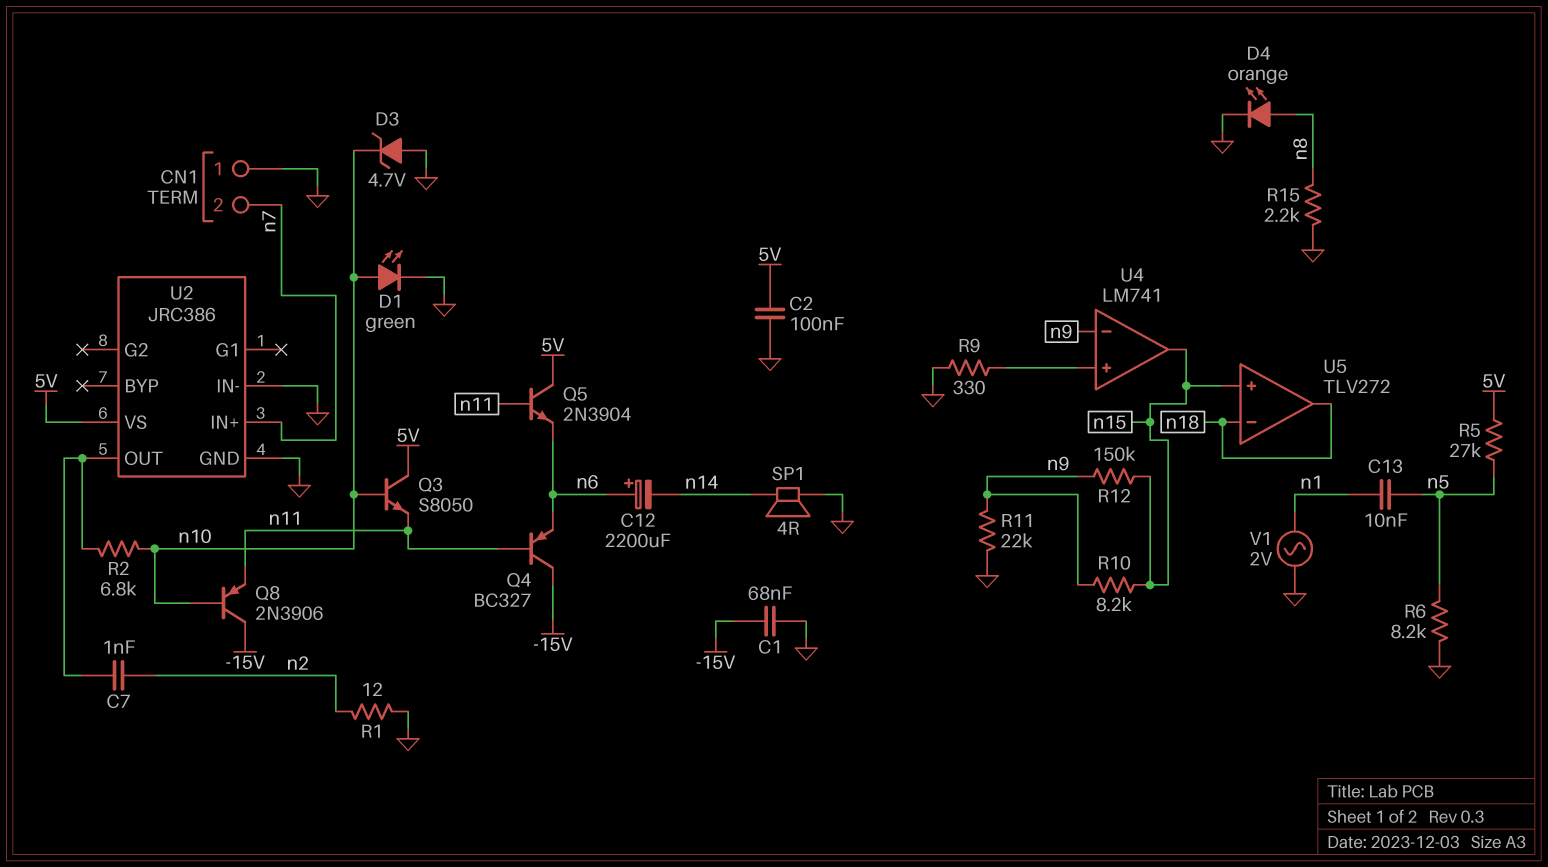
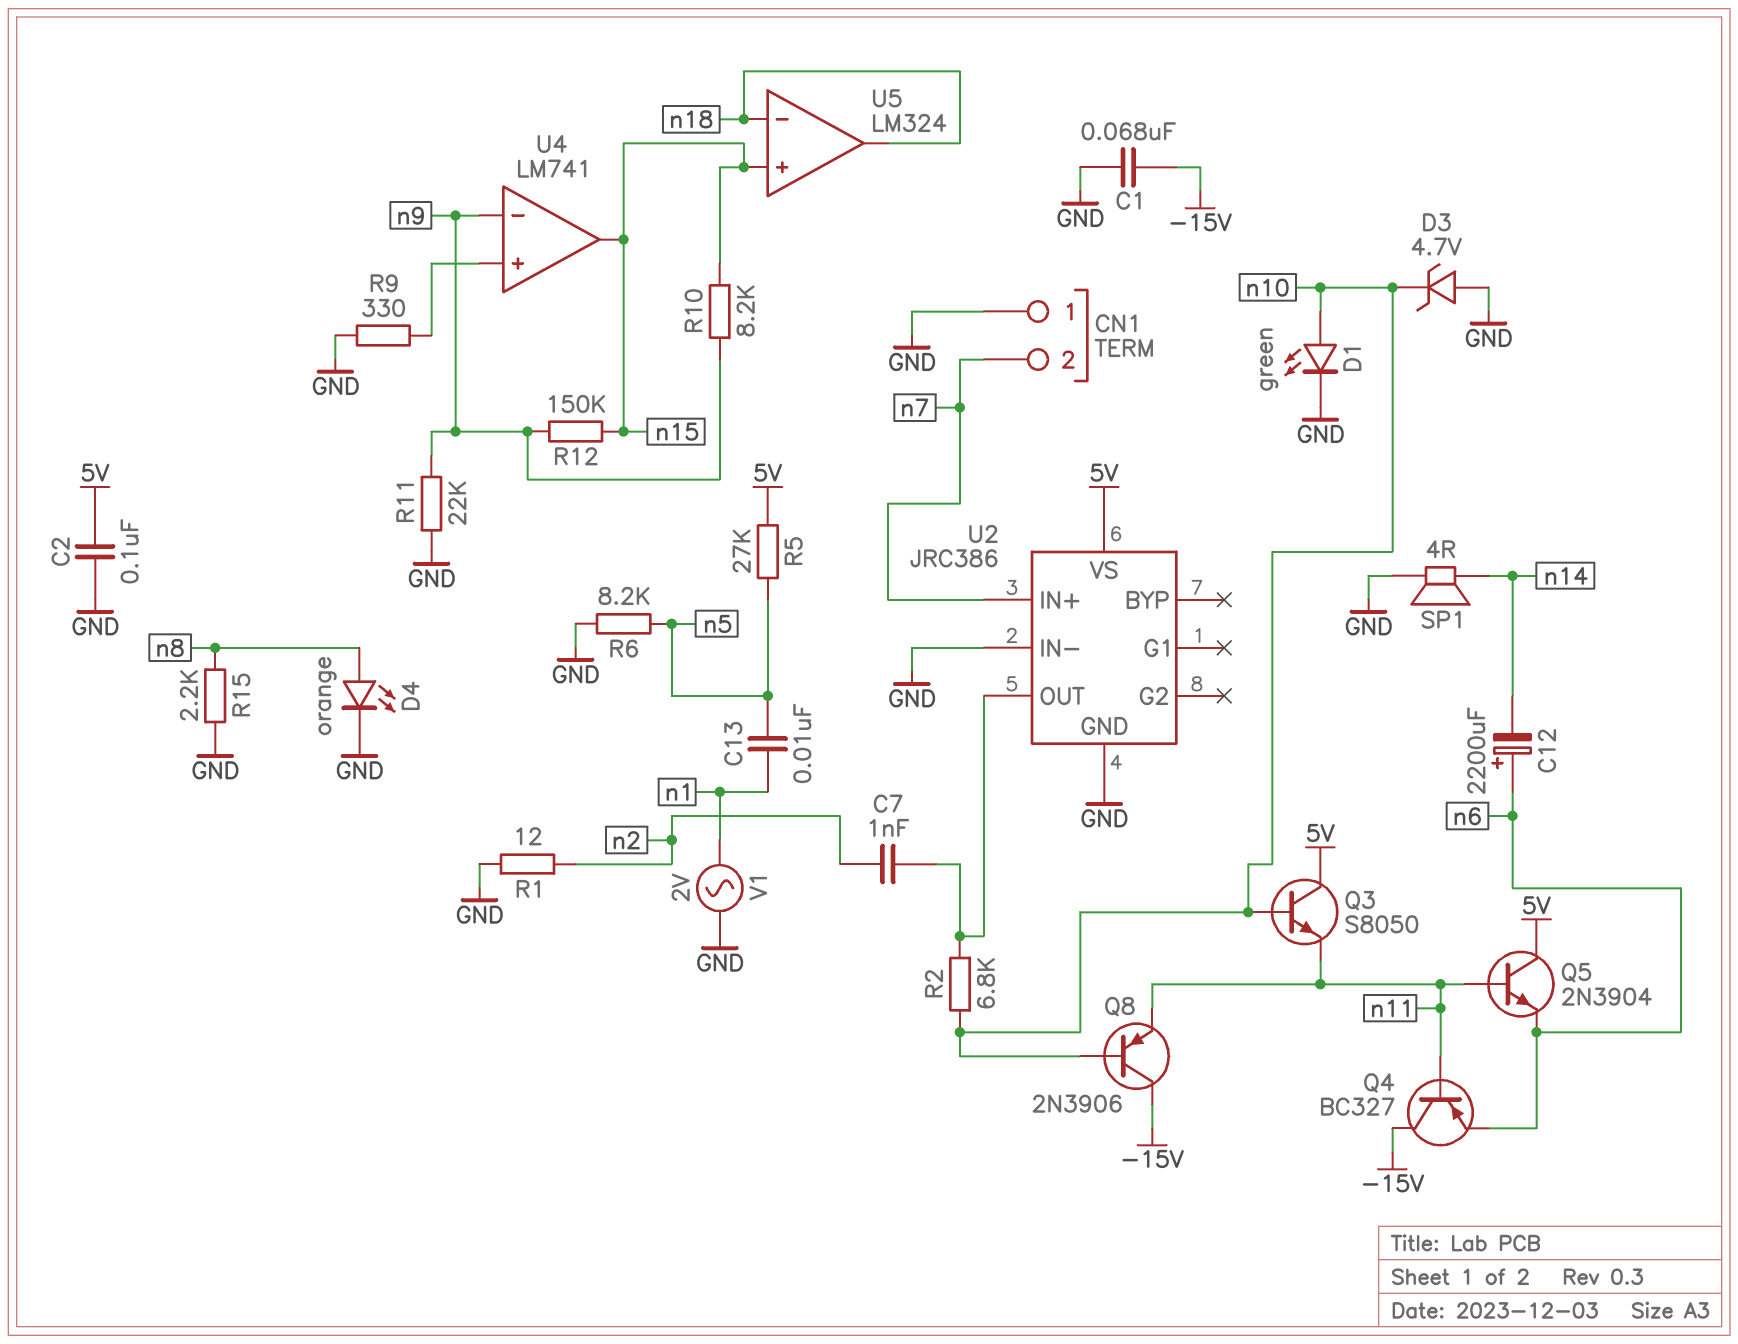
U5: TLV272 -> LM324

